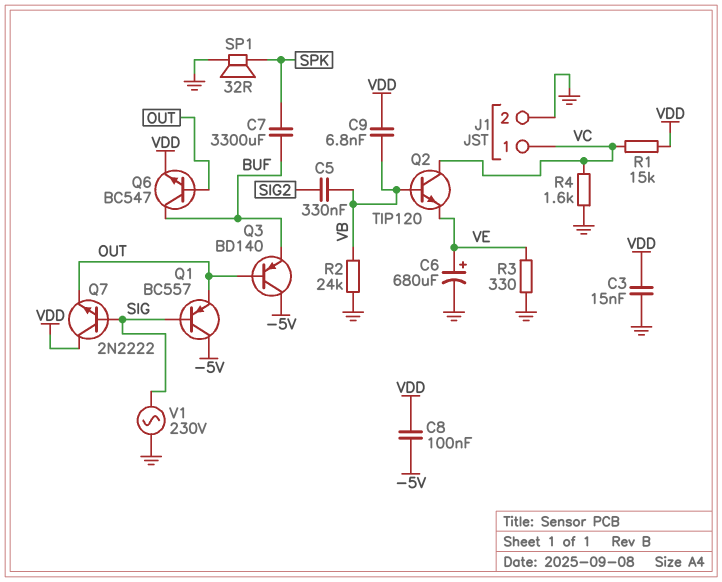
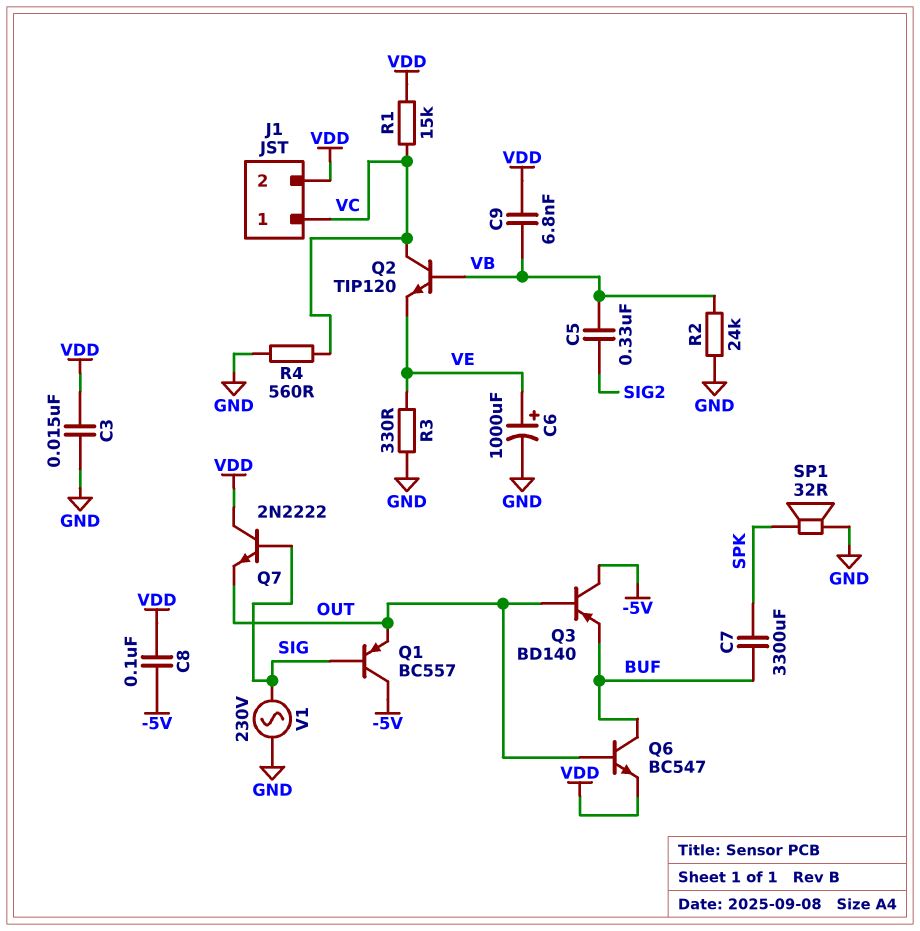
C6: 680uF (plus VE, minus GND) -> 1000uF (plus VE, minus GND)
J1 pin 2: GND -> VDD
R4: 1.6k (GND, VC) -> 560 (GND, VC)

